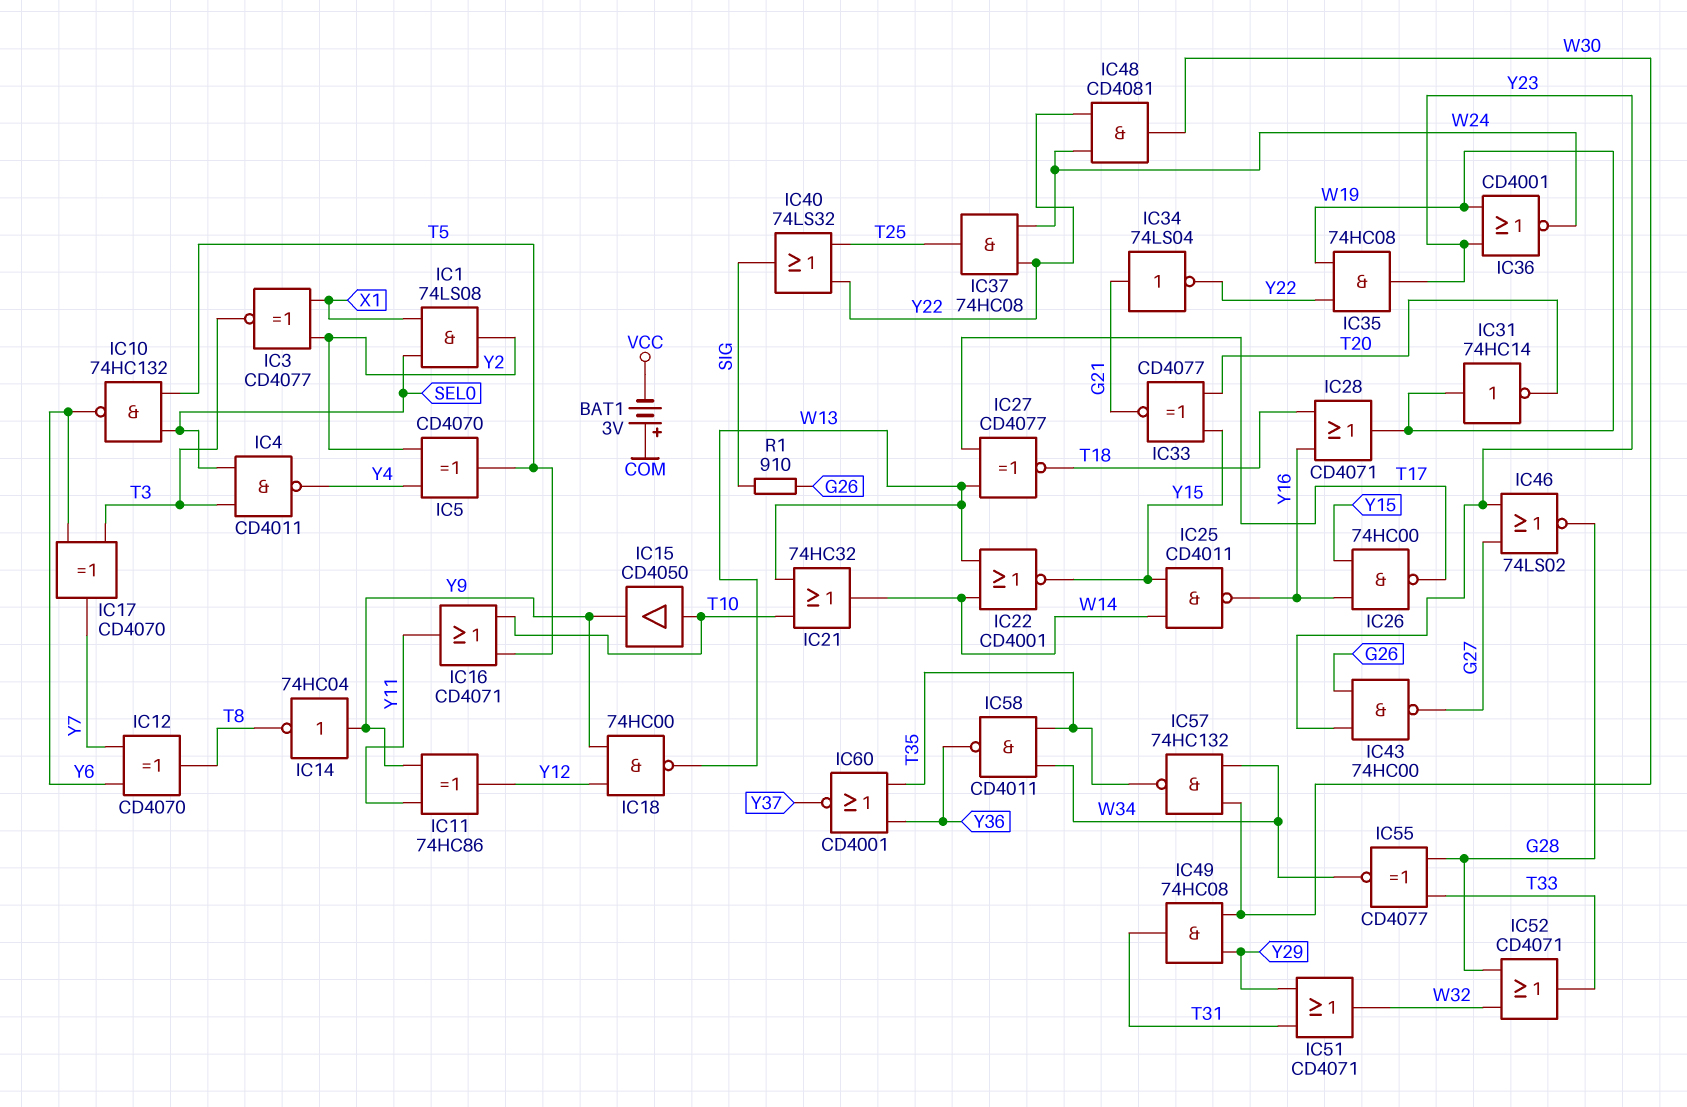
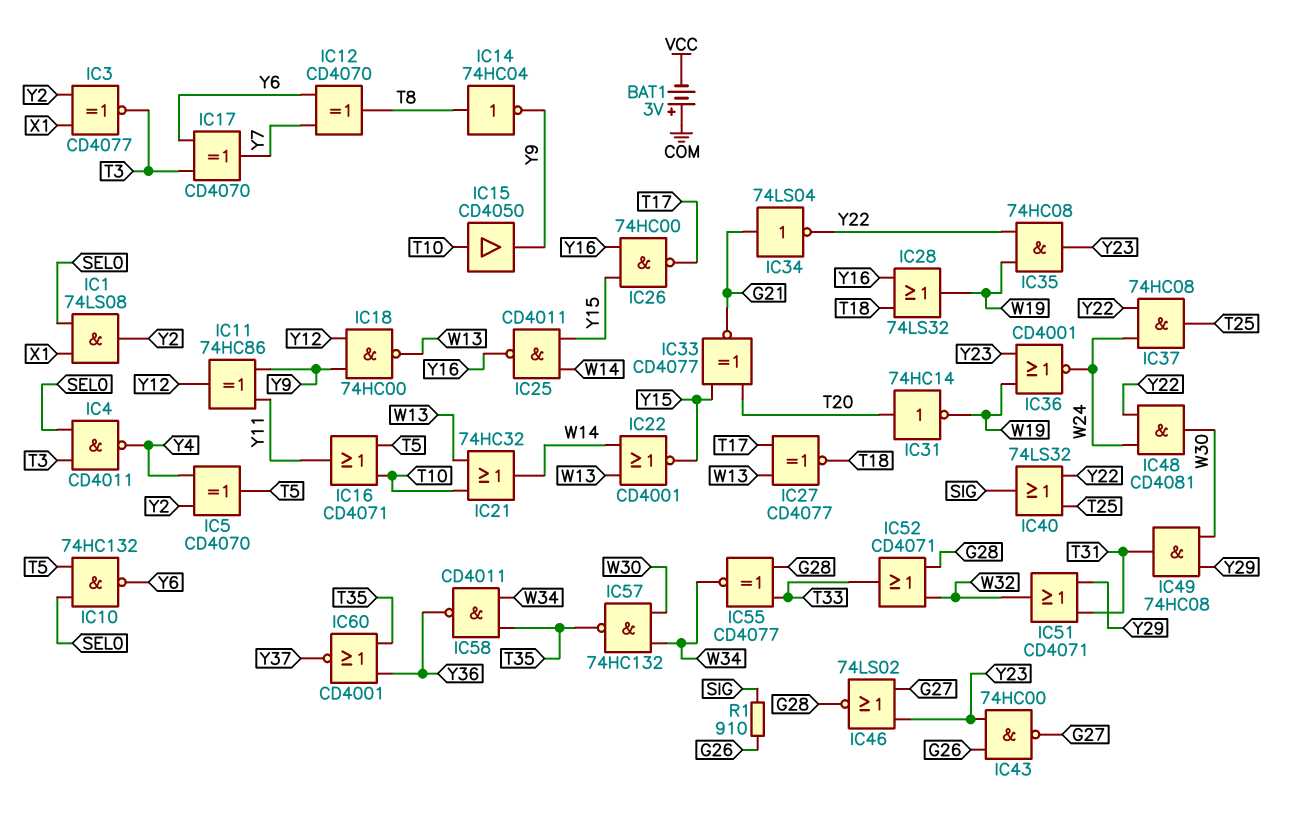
IC14: NOT 74HC04 (in Y9, out T8) -> NOT 74HC04 (in T8, out Y9)
IC28: OR CD4071 (in T18, in Y16, out W19) -> OR 74LS32 (in T18, in Y16, out W19)
IC31: NOT 74HC14 (in W19, out T20) -> NOT 74HC14 (in T20, out W19)

